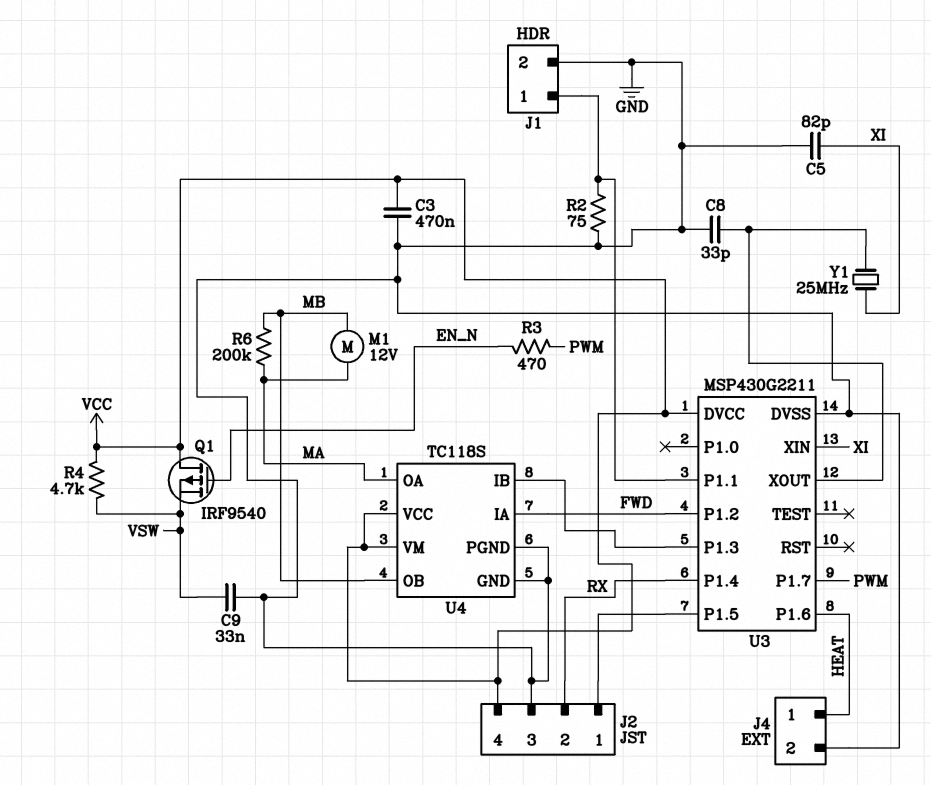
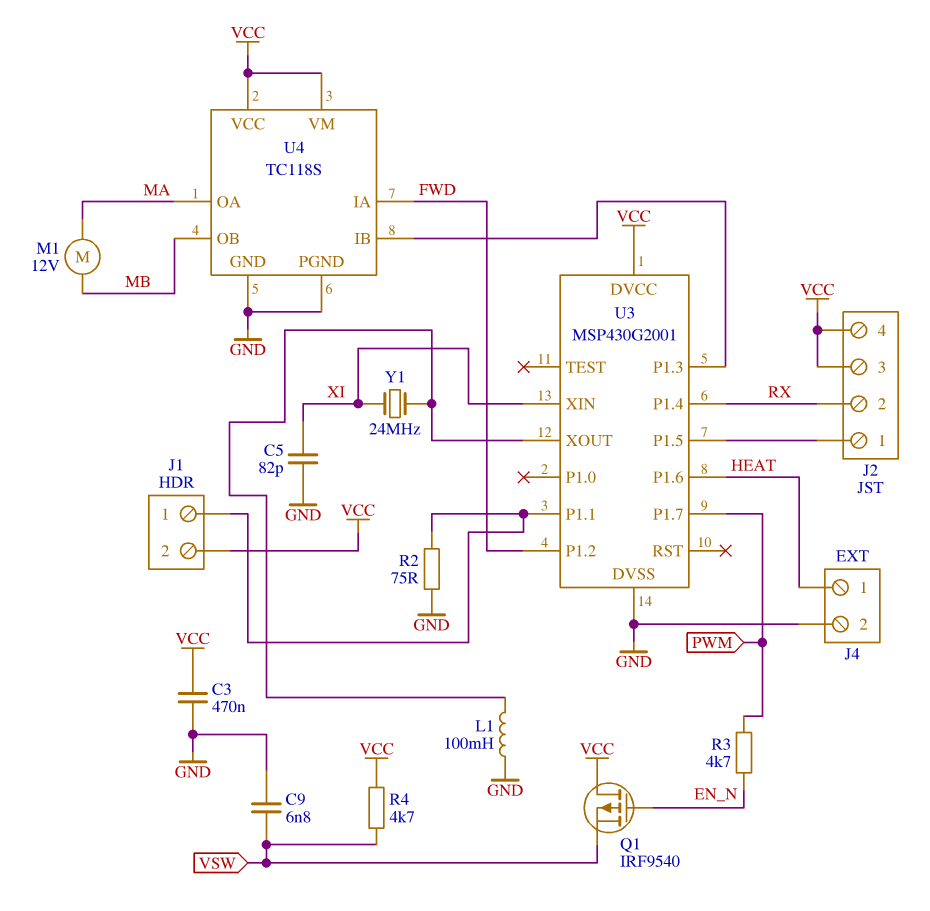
C8: 33pF (GND, U3/XOUT) -> none
C9: 33nF (GND, VSW) -> 6.8nF (GND, VSW)
J1 pin 2: GND -> VCC
J2 pin 3: GND -> VCC
L1: none -> 100mH (GND, U3/XOUT)
R3: 470 (EN_N, PWM) -> 4.7k (EN_N, PWM)
R6: 200k (MA, MB) -> none
U3: MSP430G2211 -> MSP430G2001
Y1: 25MHz (U3/XOUT, XI) -> 24MHz (U3/XOUT, XI)

